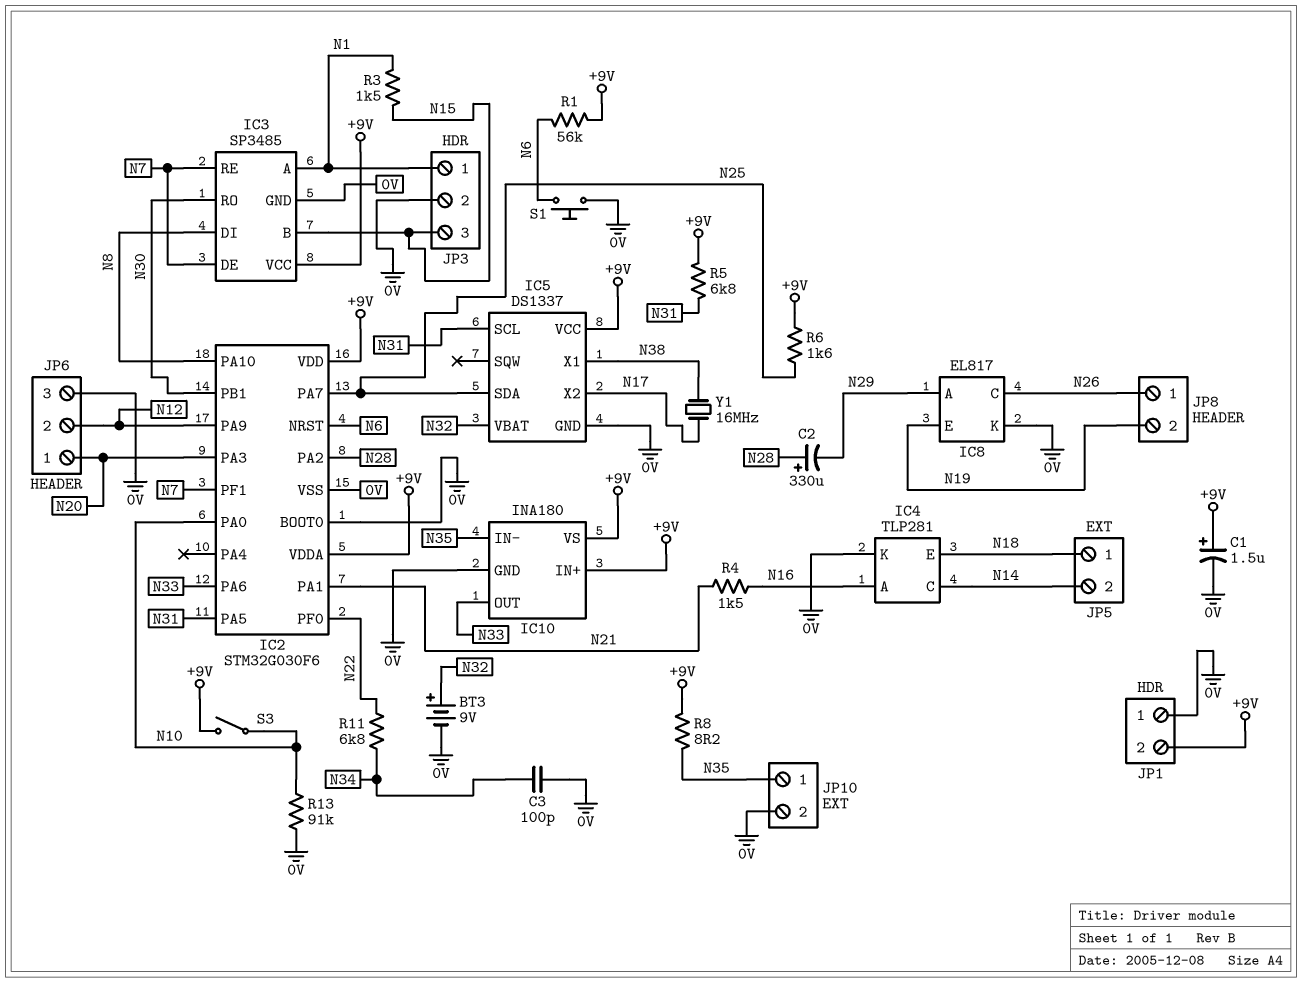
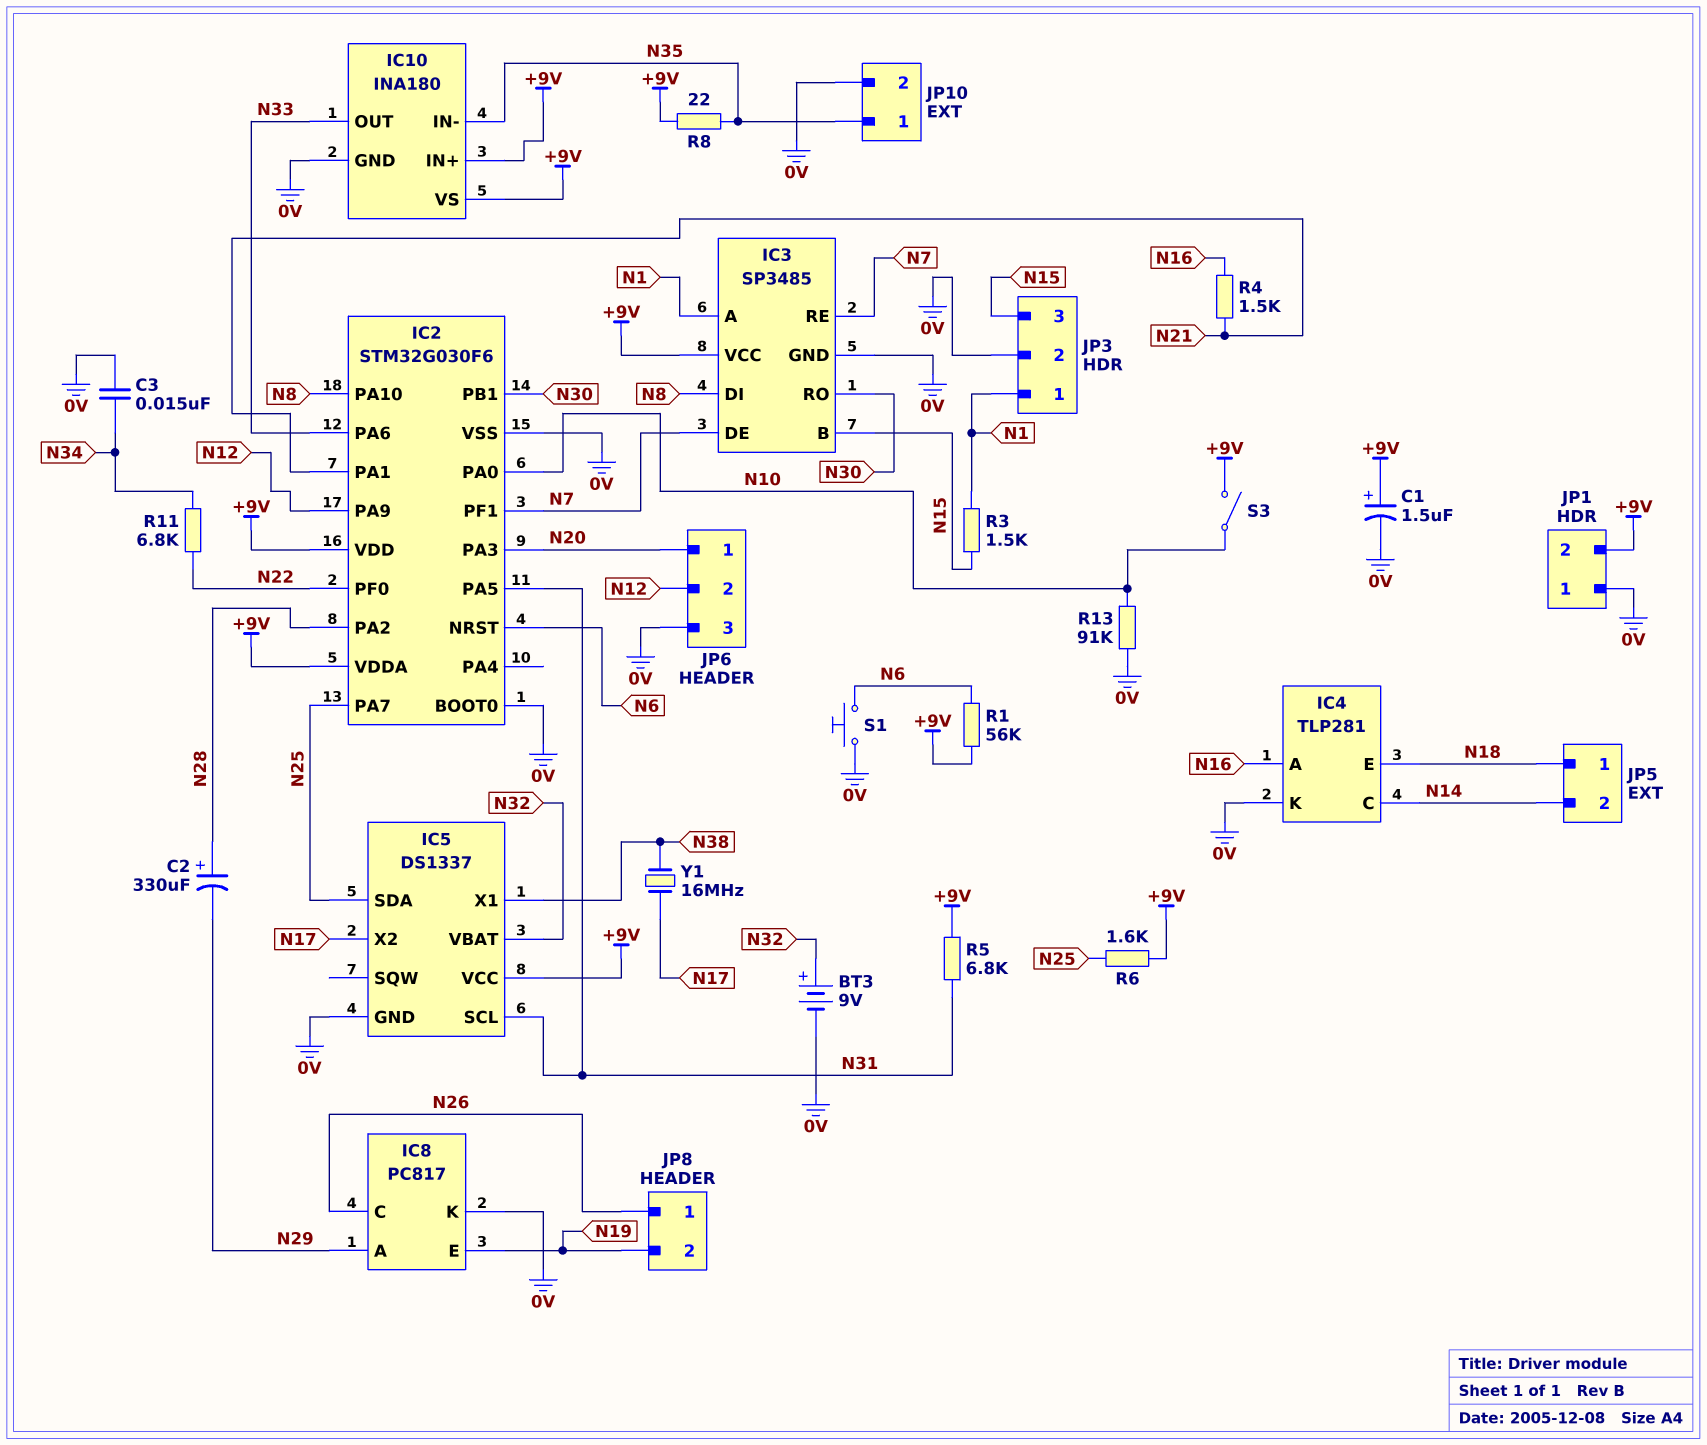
C3: 100pF (0V, N34) -> 15nF (0V, N34)
IC8: EL817 -> PC817
R8: 8.2 (+9V, N35) -> 22 (+9V, N35)

